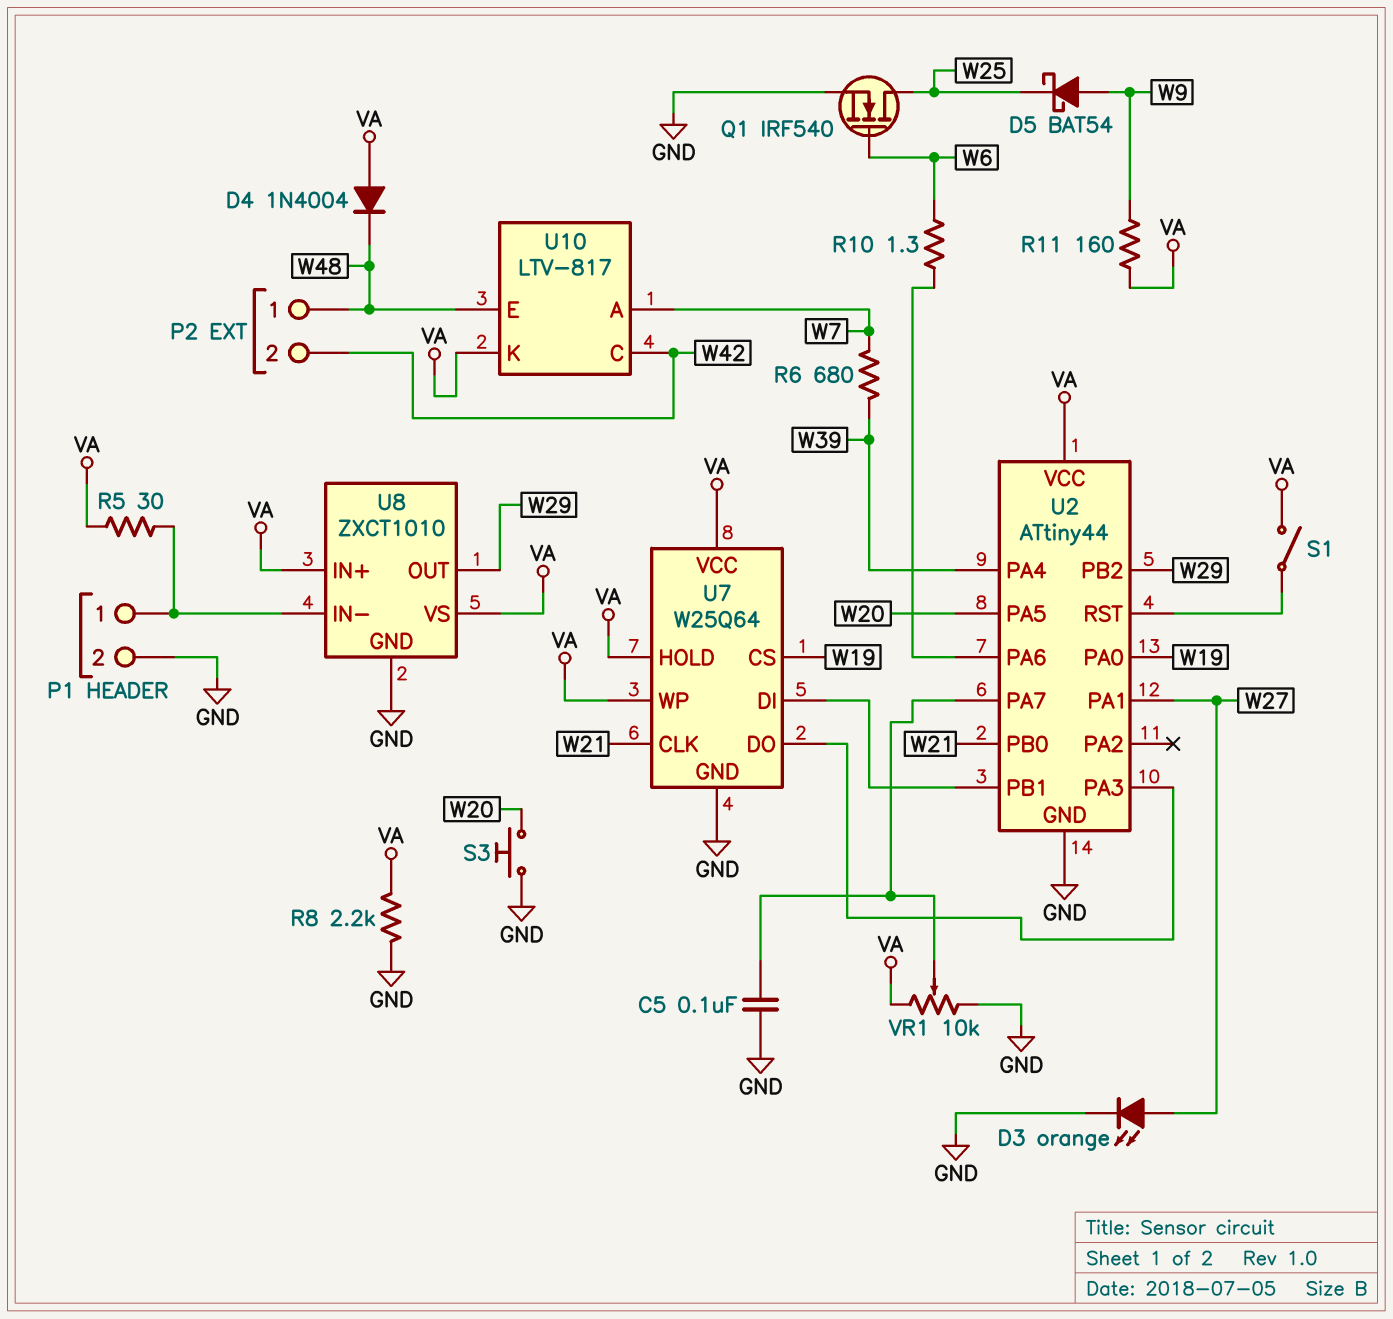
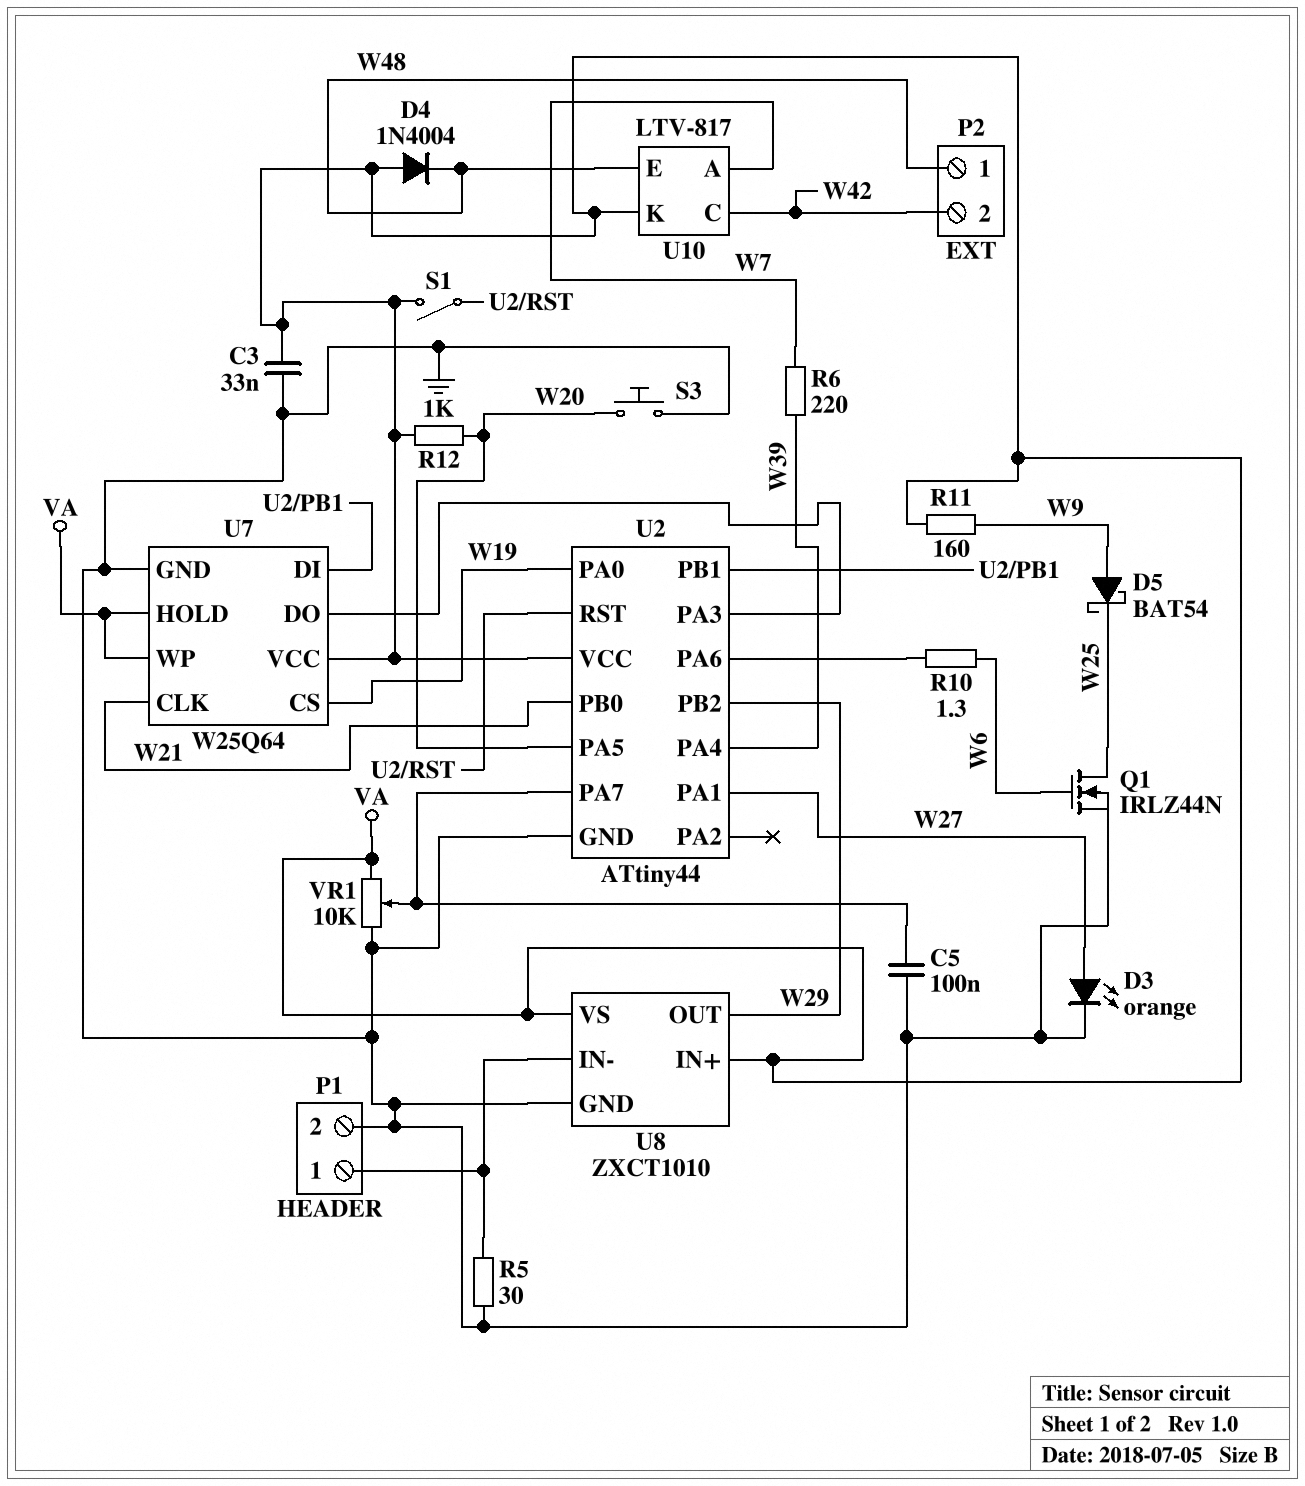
C3: none -> 33nF (GND, VA)
Q1: NMOS IRF540 (G W6, D W25, S GND) -> NMOS IRLZ44N (G W6, D W25, S GND)
R5: 30 (P1/1, VA) -> 30 (GND, P1/1)
R6: 680 (W7, W39) -> 220 (W7, W39)
R8: 2.2k (GND, VA) -> none
R12: none -> 1k (VA, W20)

